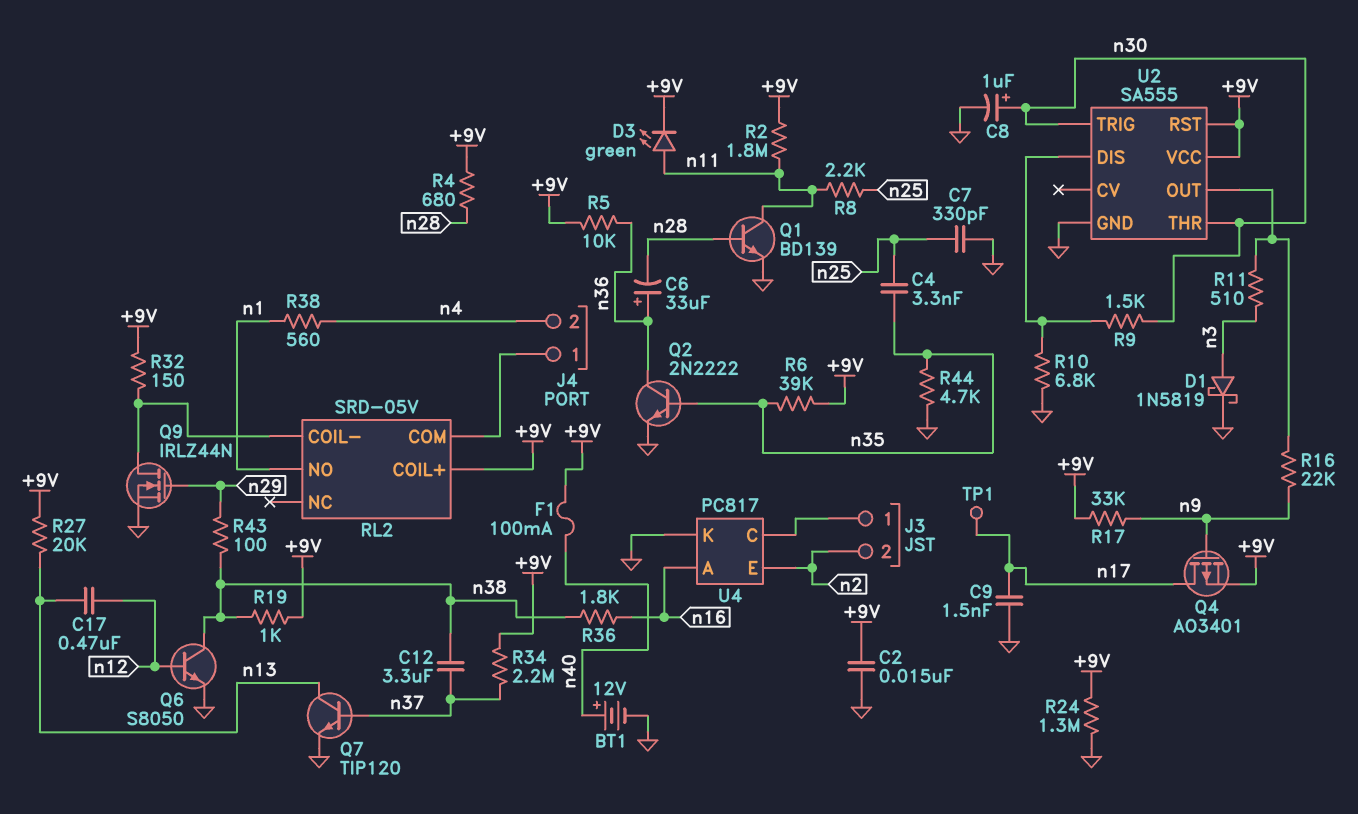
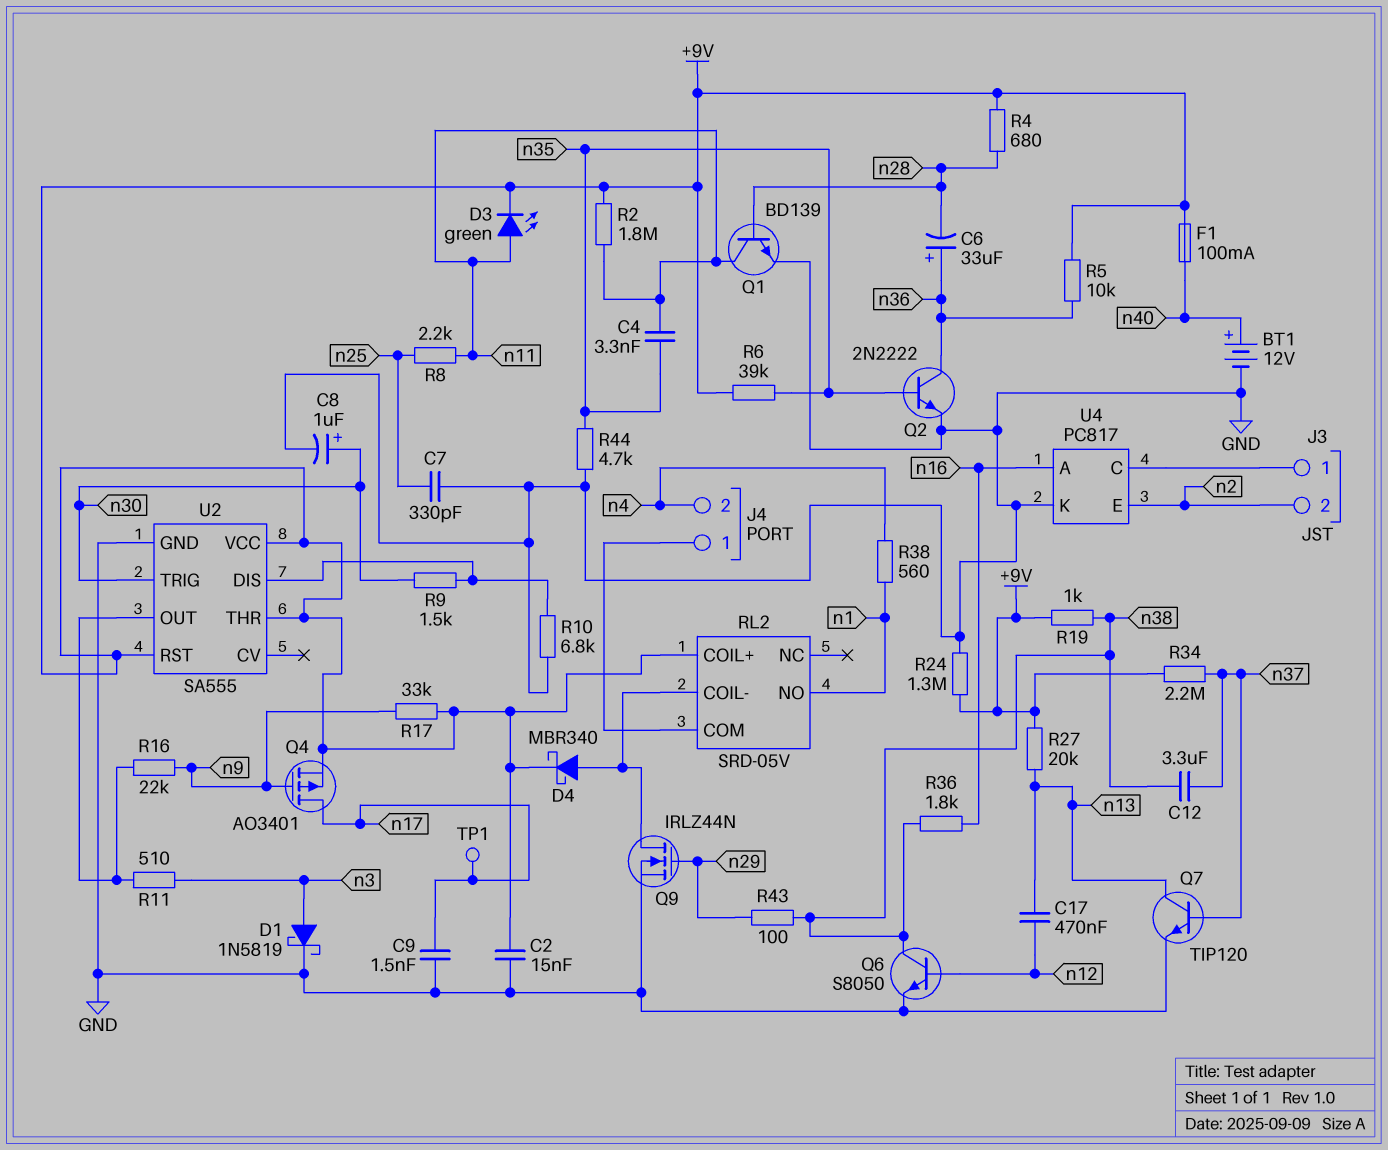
C4: 3.3nF (n25, n35) -> 3.3nF (n11, n35)
D4: none -> schottky MBR340 (A RL2/COIL-, K +9V)
R32: 150 (+9V, RL2/COIL-) -> none
U2 pin THR: n30 -> +9V

